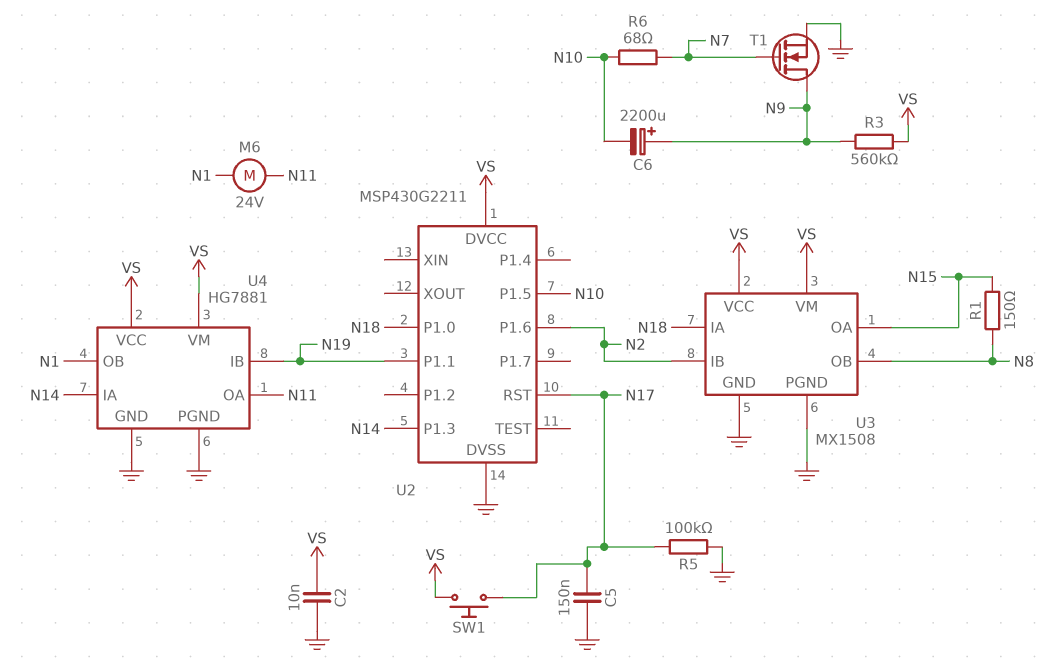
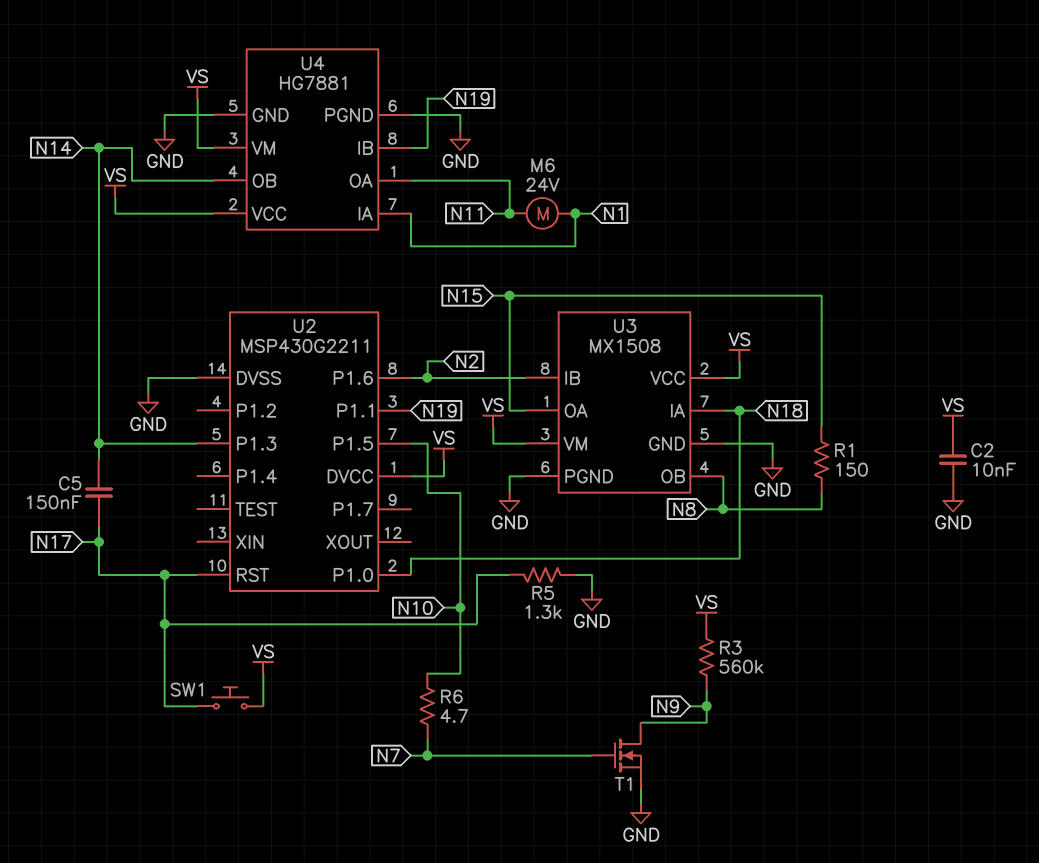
C5: 150nF (GND, N17) -> 150nF (N14, N17)
C6: 2200uF (plus N9, minus N10) -> none
R5: 100k (GND, N17) -> 1.3k (GND, N17)
R6: 68 (N7, N10) -> 4.7 (N7, N10)
U4 pin IA: N14 -> N1
U4 pin OB: N1 -> N14

